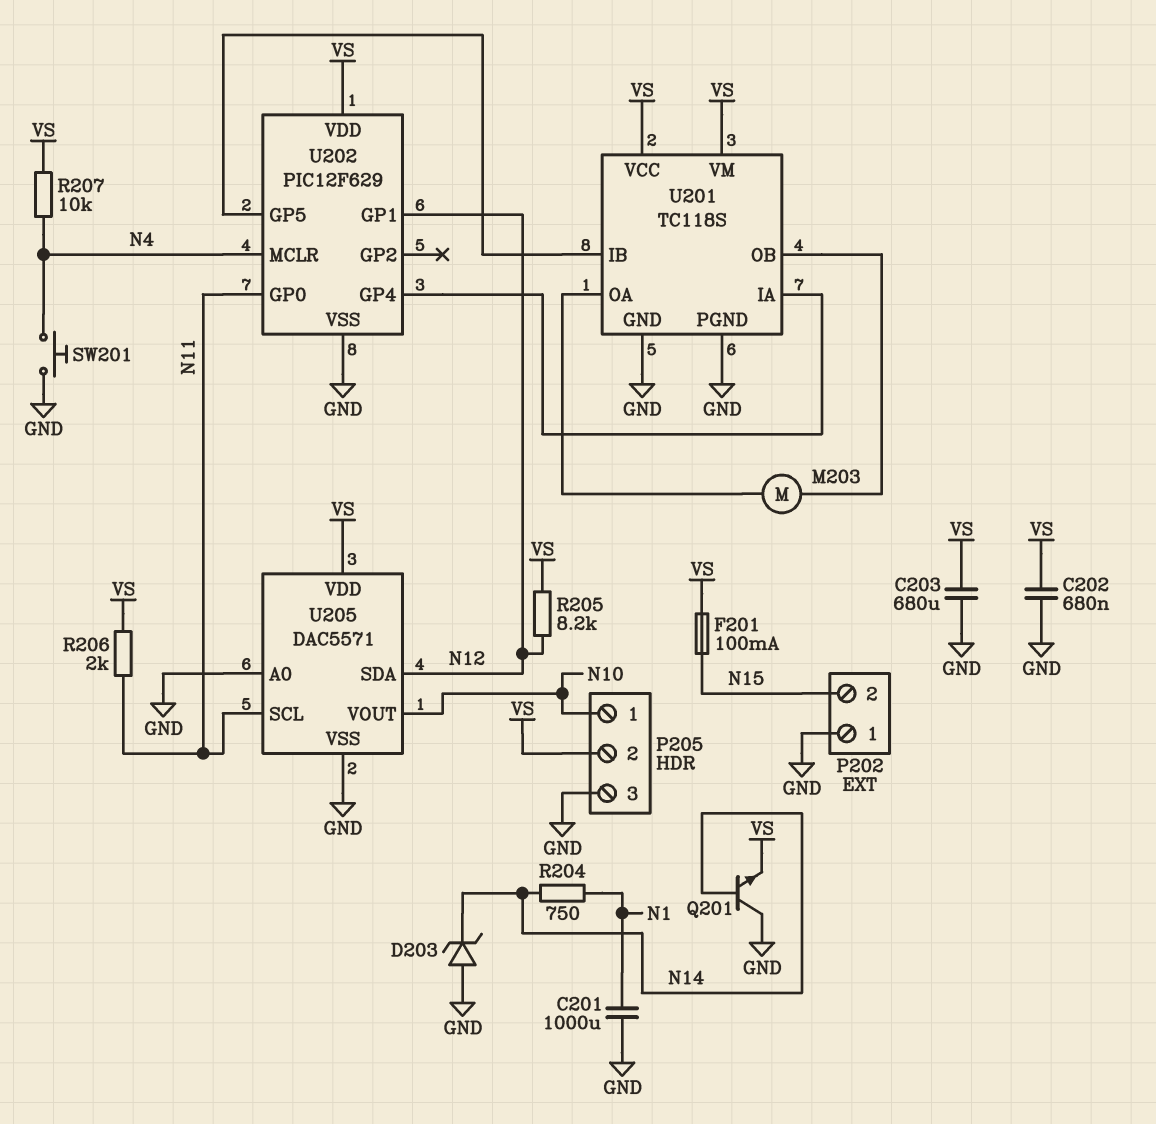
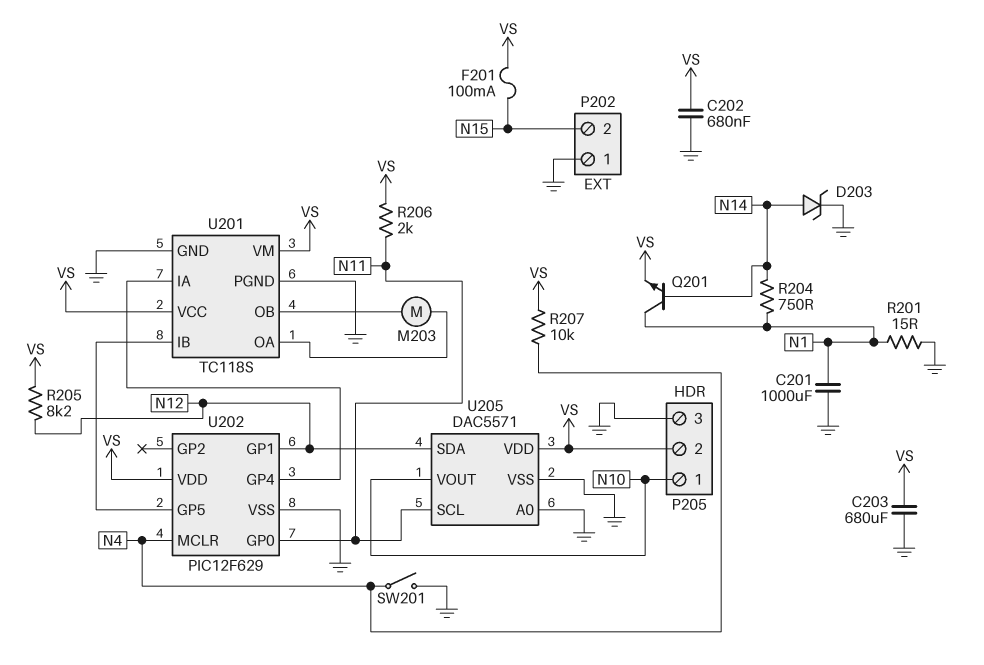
D203: zener (A GND, K N14) -> zener (A N14, K GND)
Q201: NPN (B N14, C GND, E VS) -> NPN (B N14, C N1, E VS)
R201: none -> 15 (GND, N1)
SW201: button (GND, N4) -> switch (GND, N4)

